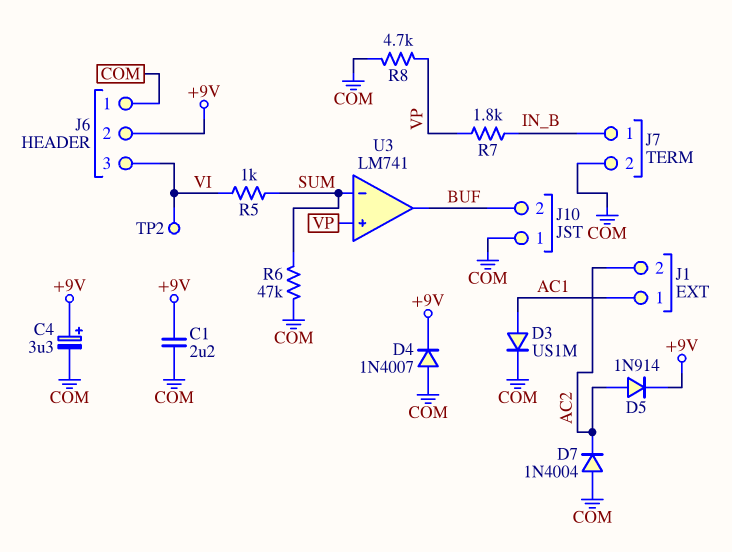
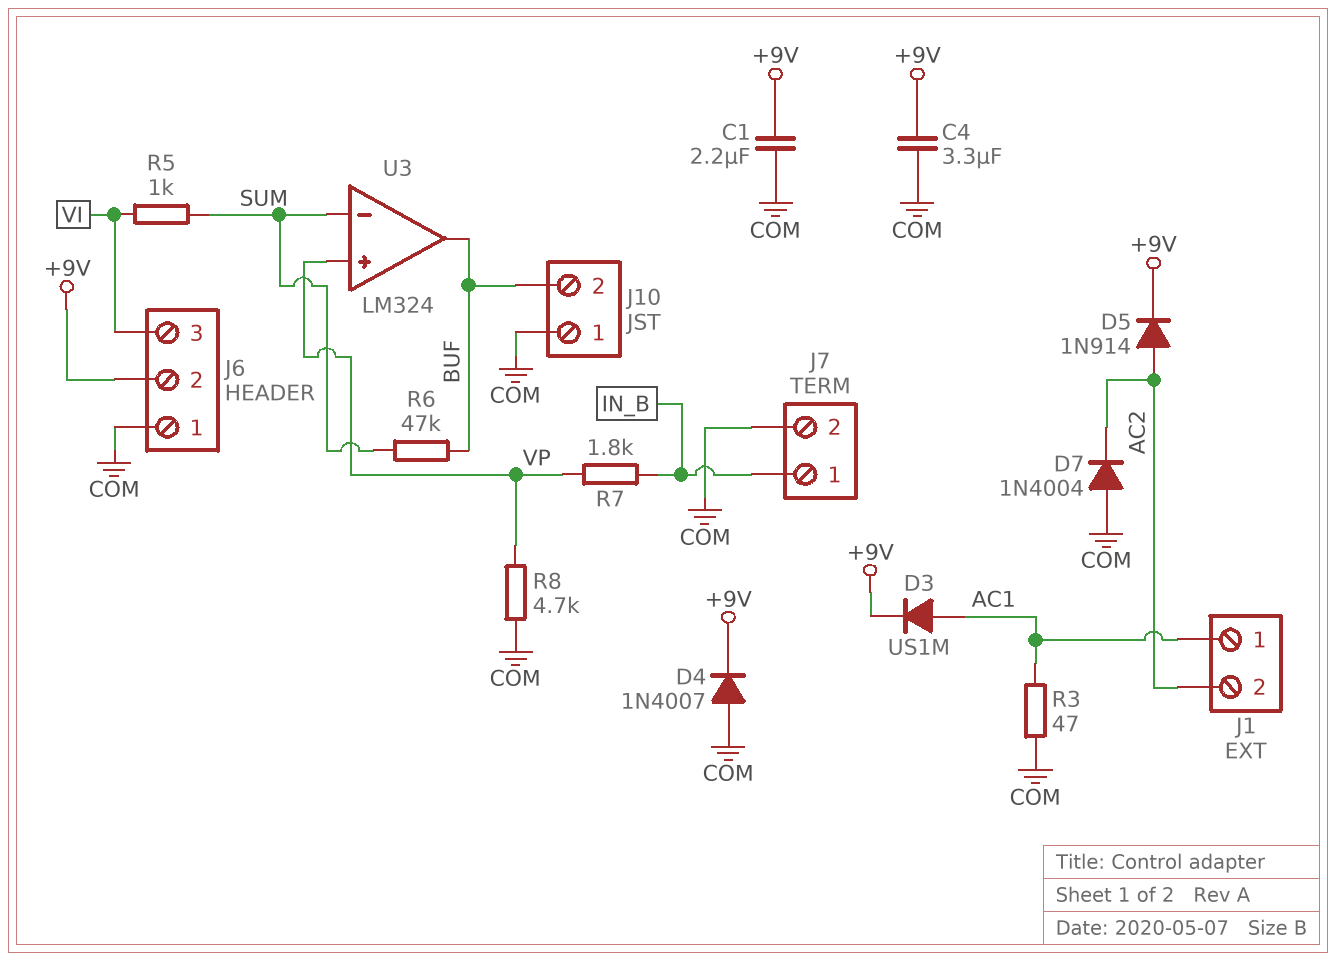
C4: 3.3uF (plus +9V, minus COM) -> 3.3uF (+9V, COM)
D3: diode US1M (A AC1, K COM) -> diode US1M (A AC1, K +9V)
R3: none -> 47 (AC1, COM)
R6: 47k (COM, SUM) -> 47k (BUF, SUM)
TP2: test point (VI) -> none
U3: LM741 -> LM324

